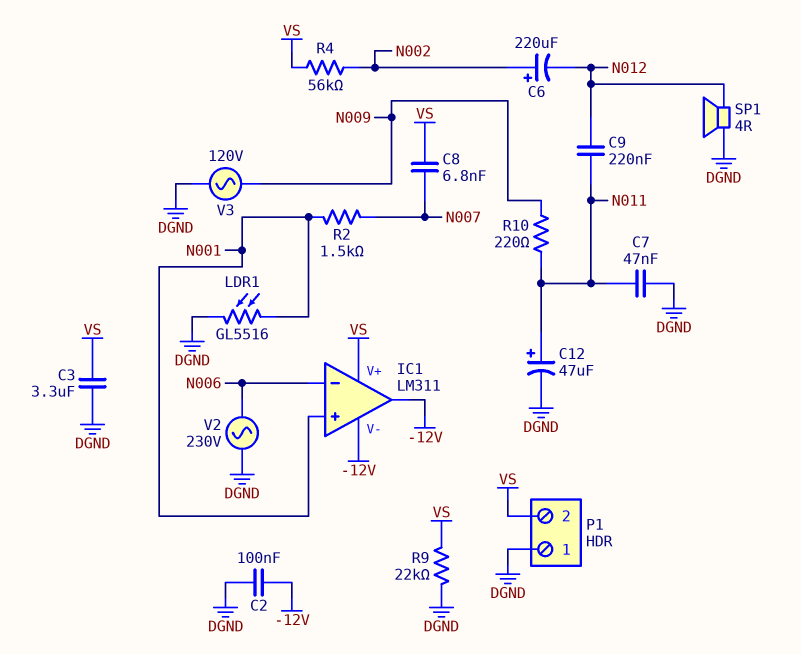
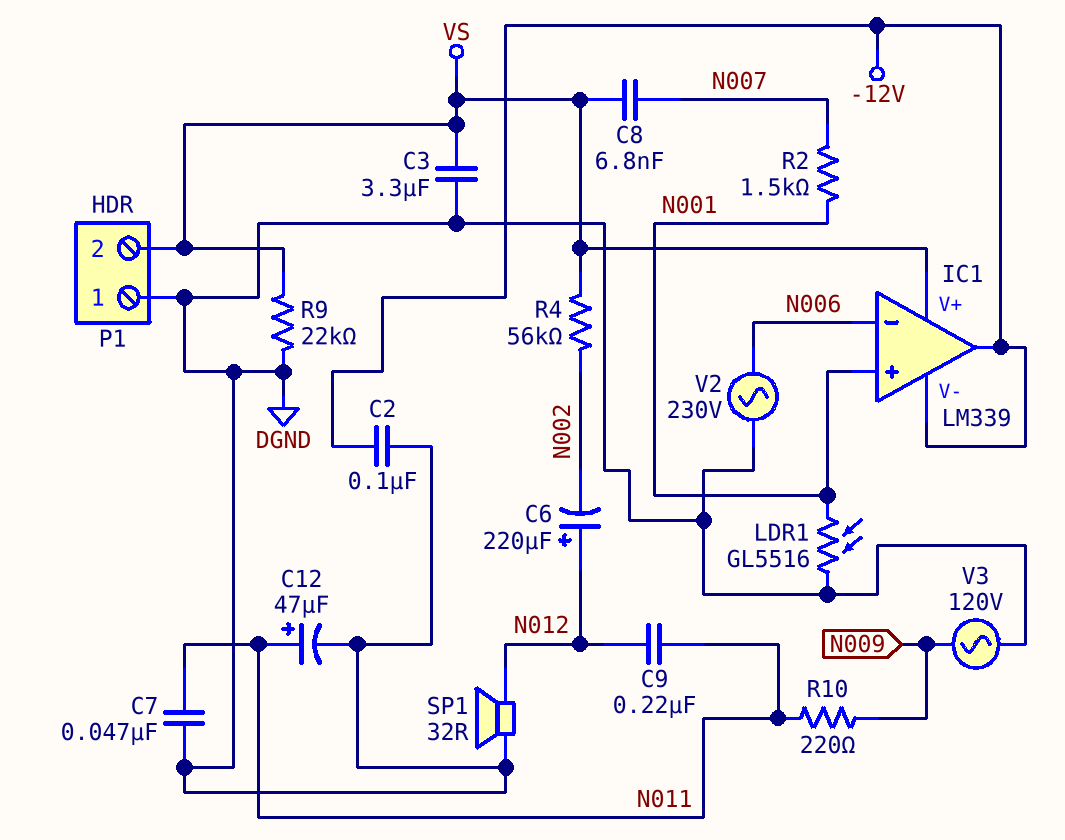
C6: 220uF (plus N002, minus N012) -> 220uF (plus N012, minus N002)
IC1: LM311 -> LM339
SP1: speaker 4R (DGND, N012) -> speaker 32R (DGND, N012)

